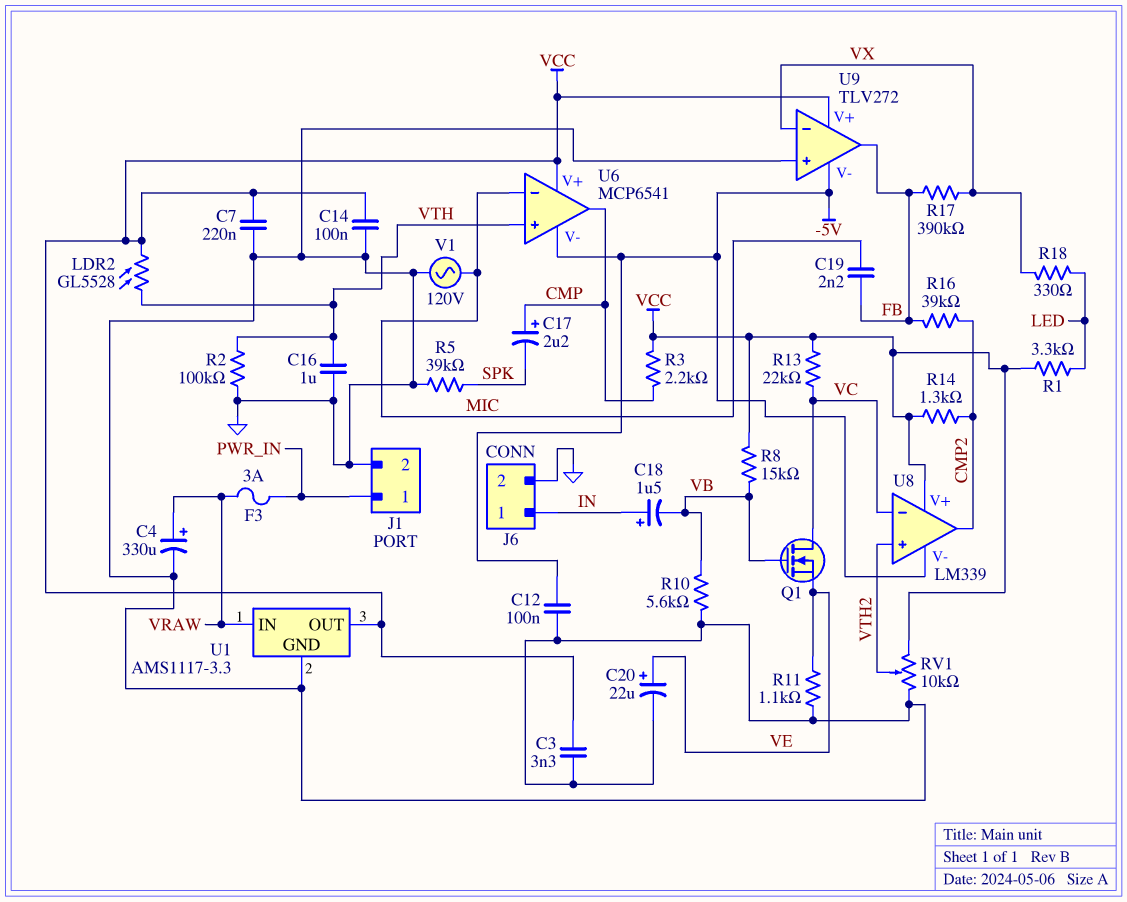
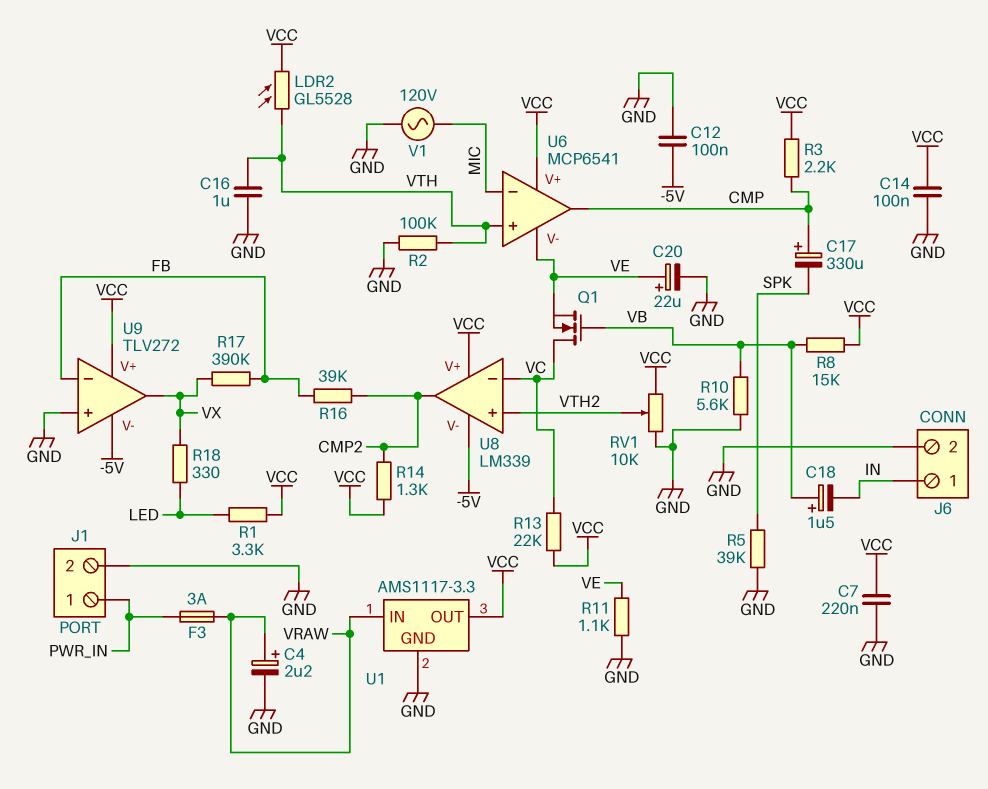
C3: 3.3nF (GND, VCC) -> none
C4: 330uF (plus VRAW, minus GND) -> 2.2uF (plus VRAW, minus GND)
C17: 2.2uF (plus CMP, minus SPK) -> 330uF (plus CMP, minus SPK)
C18: 1.5uF (plus IN, minus VB) -> 1.5uF (plus VB, minus IN)
C19: 2.2nF (FB, MIC) -> none
U6 pin V-: -5V -> VE
U9 pin in-: VX -> FB
U9 pin out: FB -> VX

